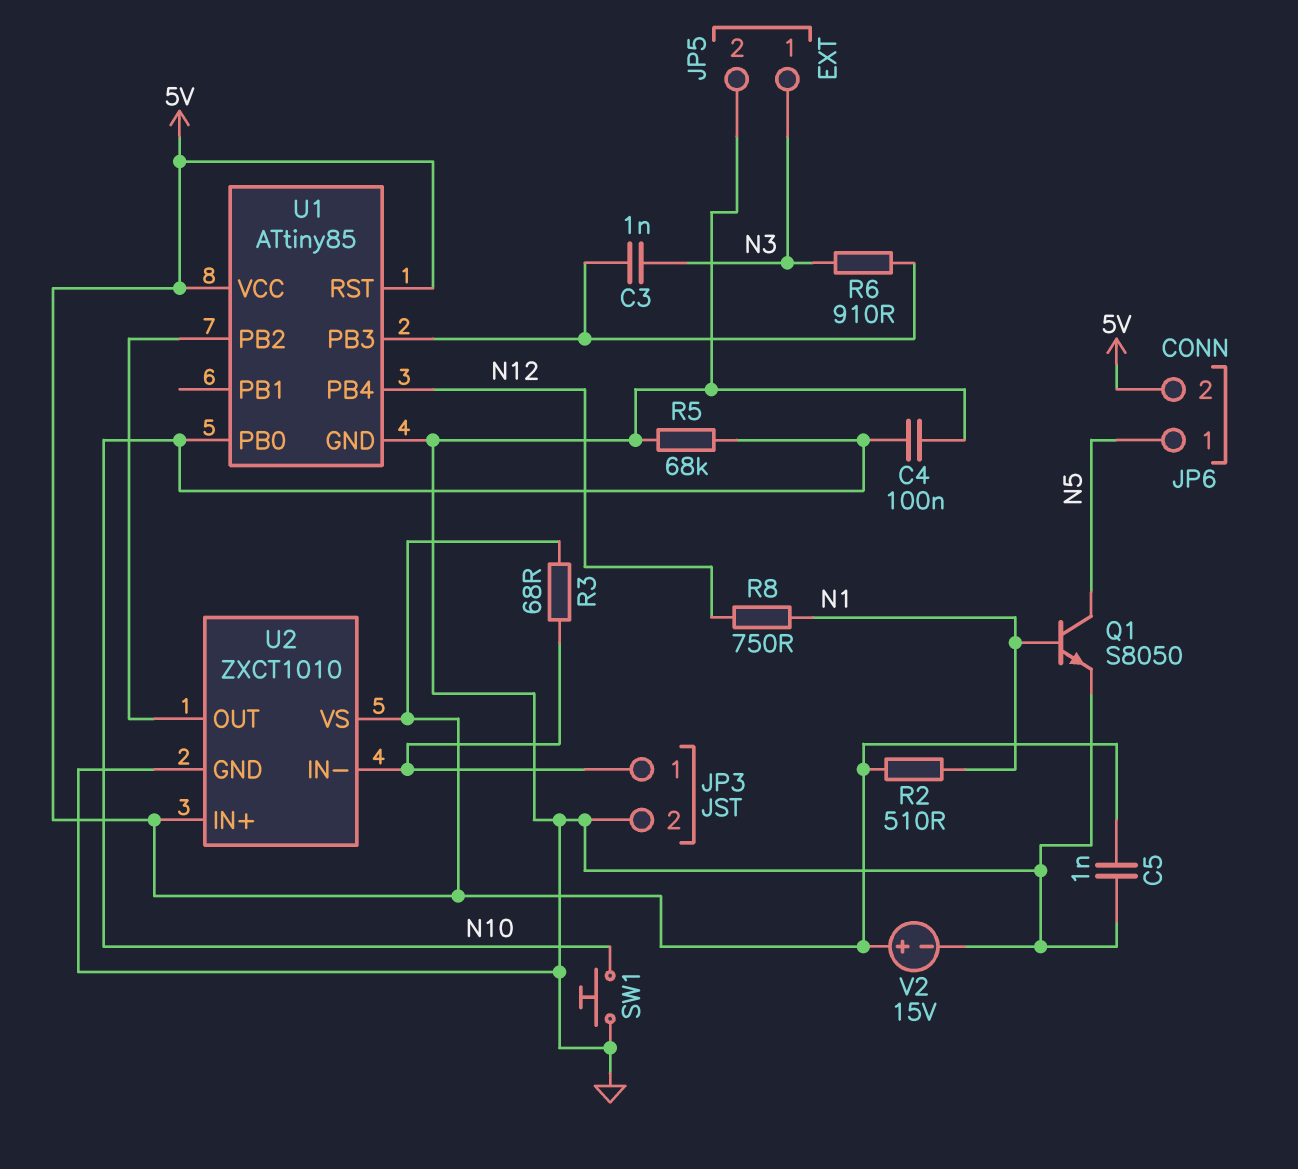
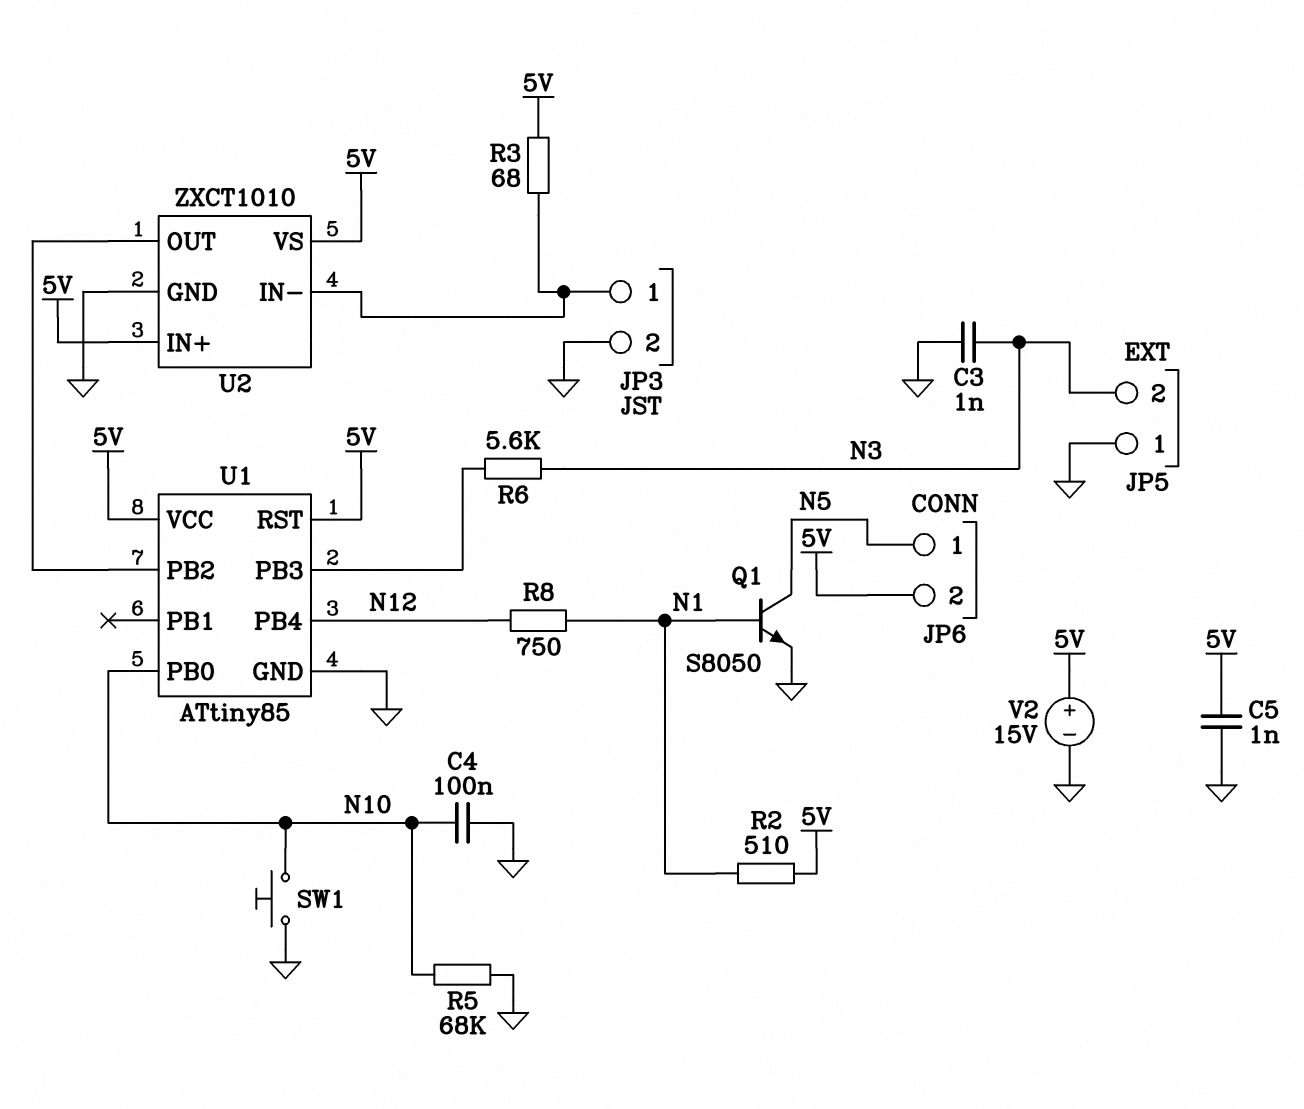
C3: 1nF (N3, U1/PB3) -> 1nF (GND, N3)
JP5 pin 1: N3 -> GND
JP5 pin 2: GND -> N3
R6: 910 (N3, U1/PB3) -> 5.6k (N3, U1/PB3)

